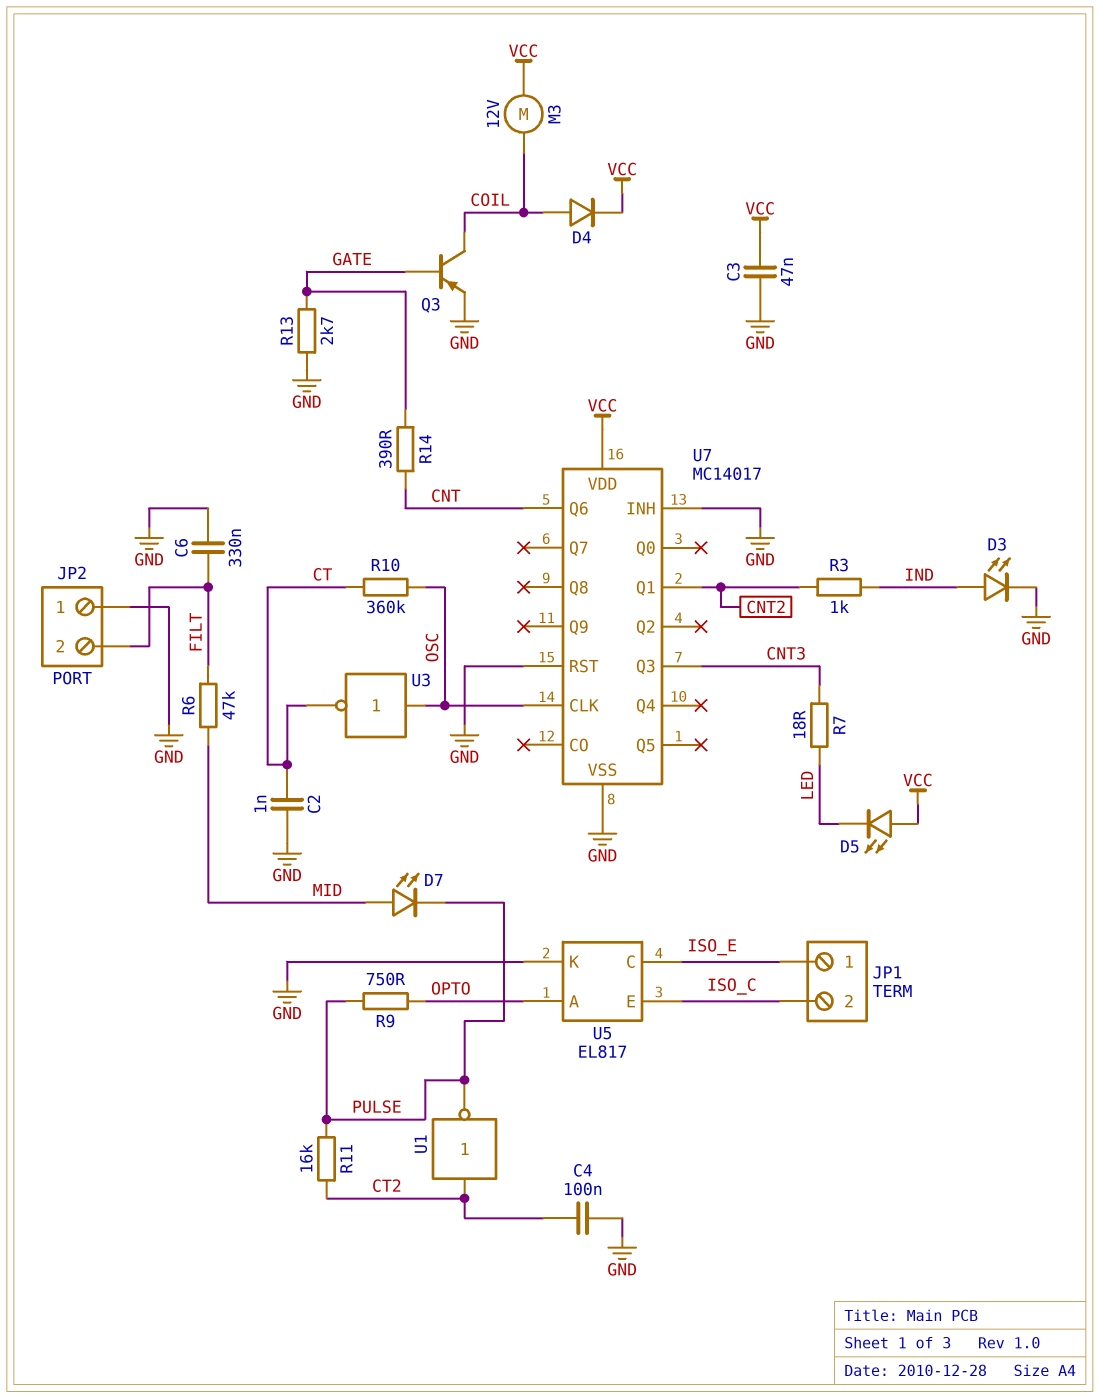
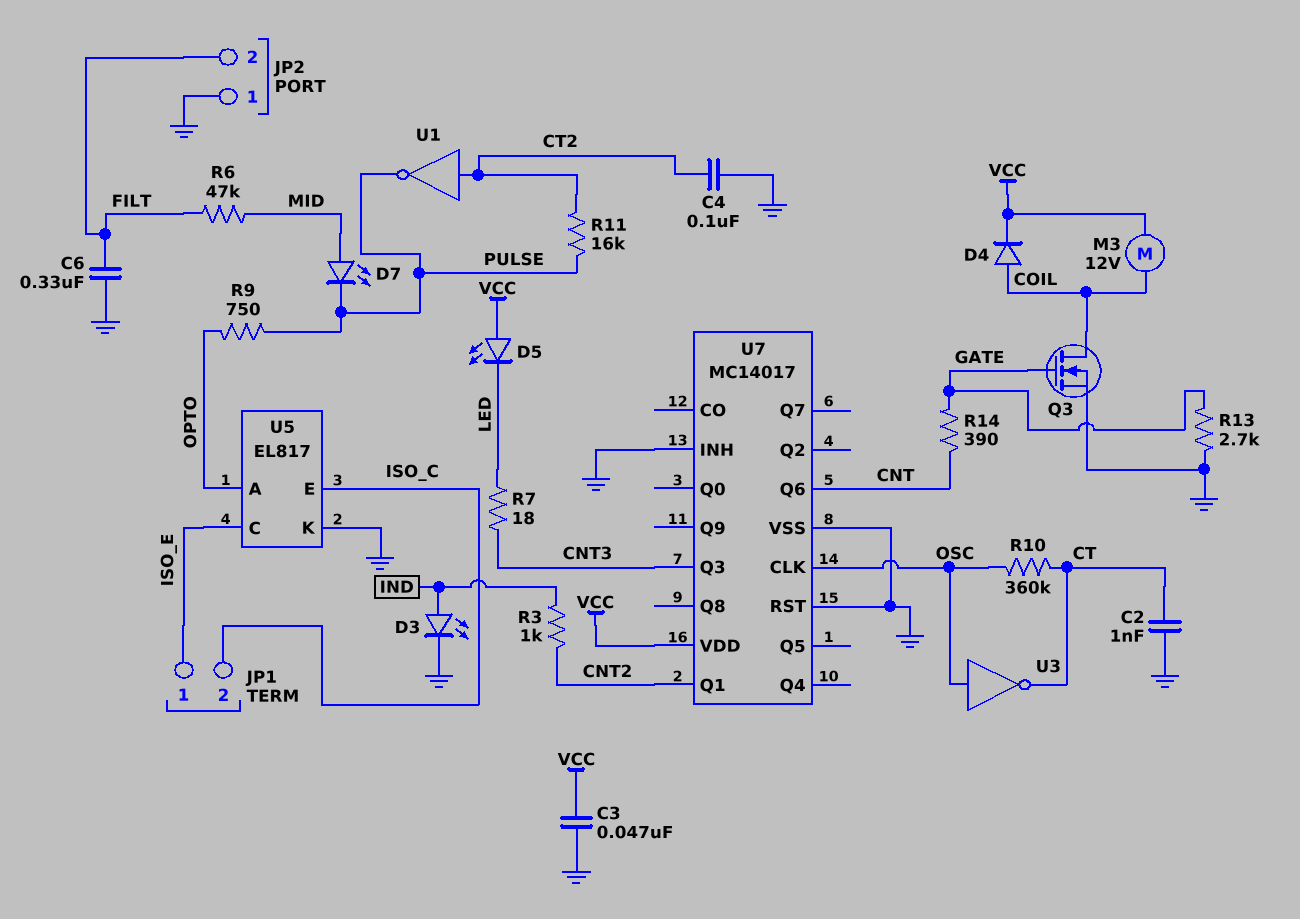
Q3: PNP (B GATE, C COIL, E GND) -> NMOS (G GATE, D COIL, S GND)

